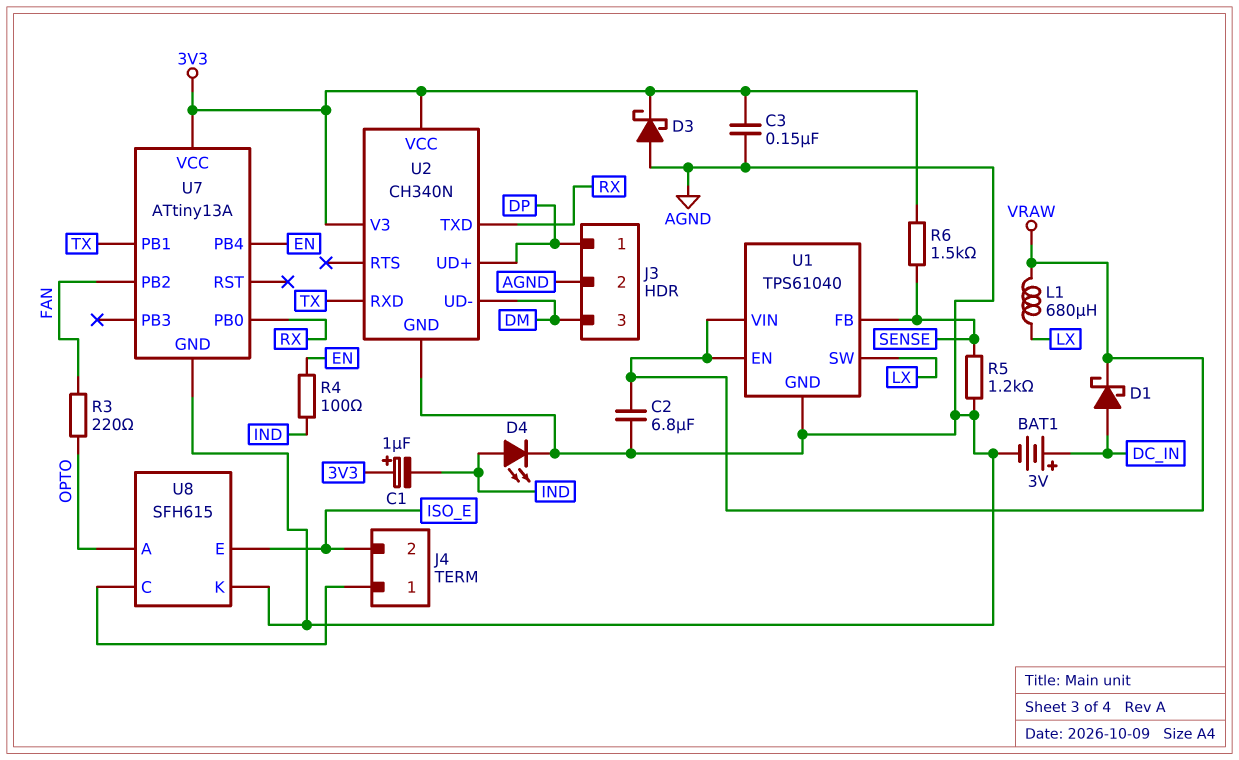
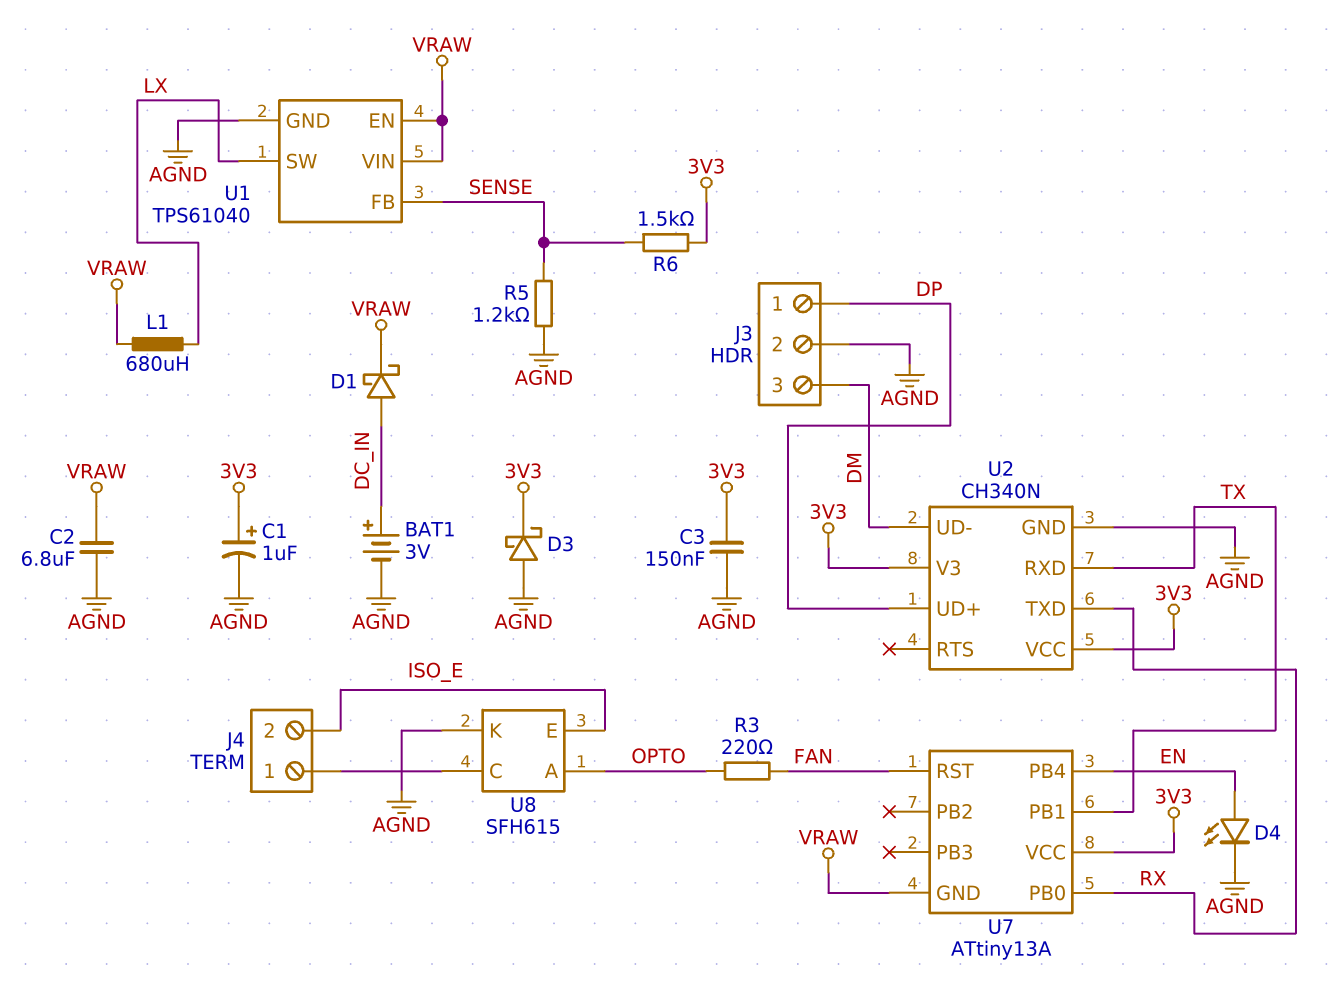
C1: 1uF (plus 3V3, minus IND) -> 1uF (plus 3V3, minus AGND)
D4: LED (A IND, K AGND) -> LED (A EN, K AGND)
R4: 100 (EN, IND) -> none
U7 pin GND: AGND -> VRAW
U7 pin PB2: FAN -> none
U7 pin RST: none -> FAN

